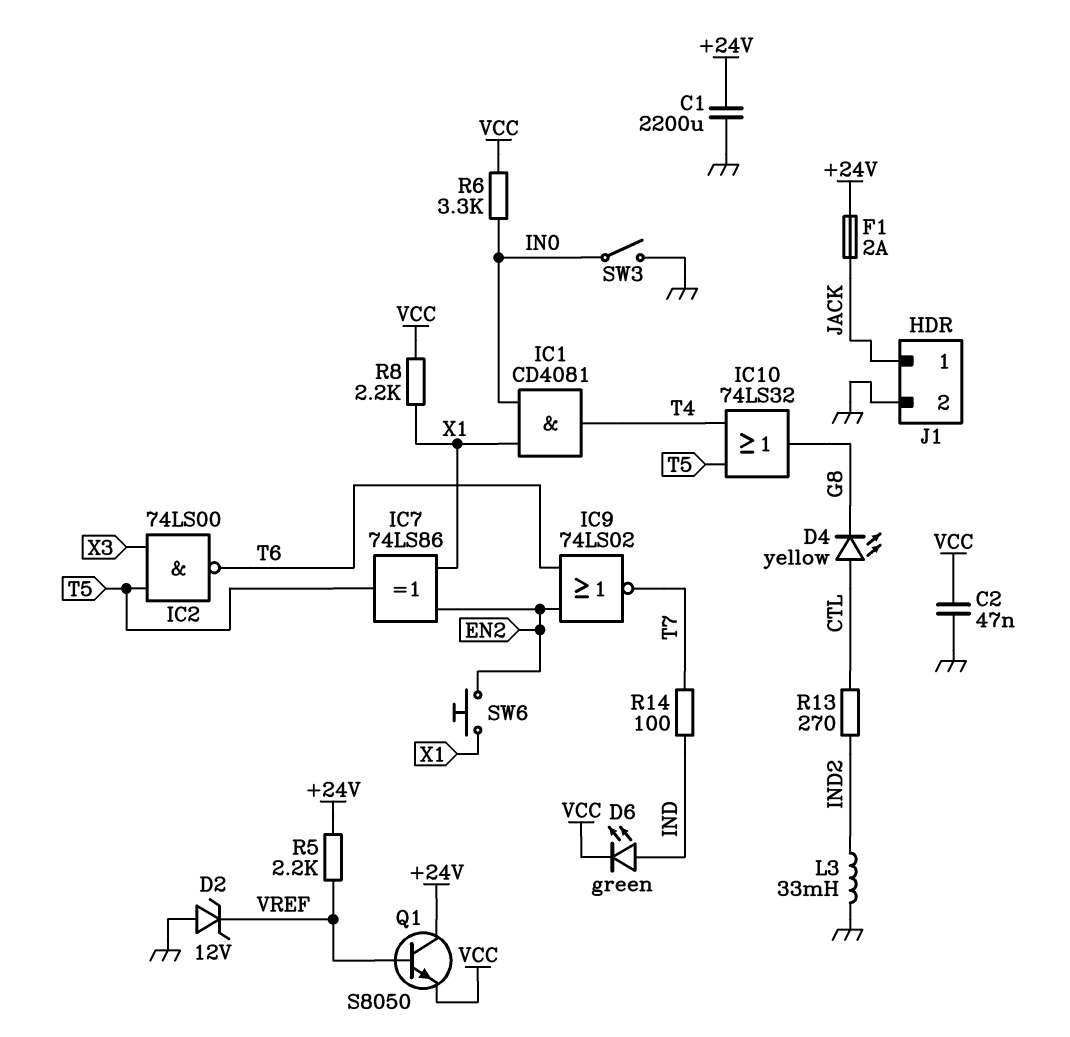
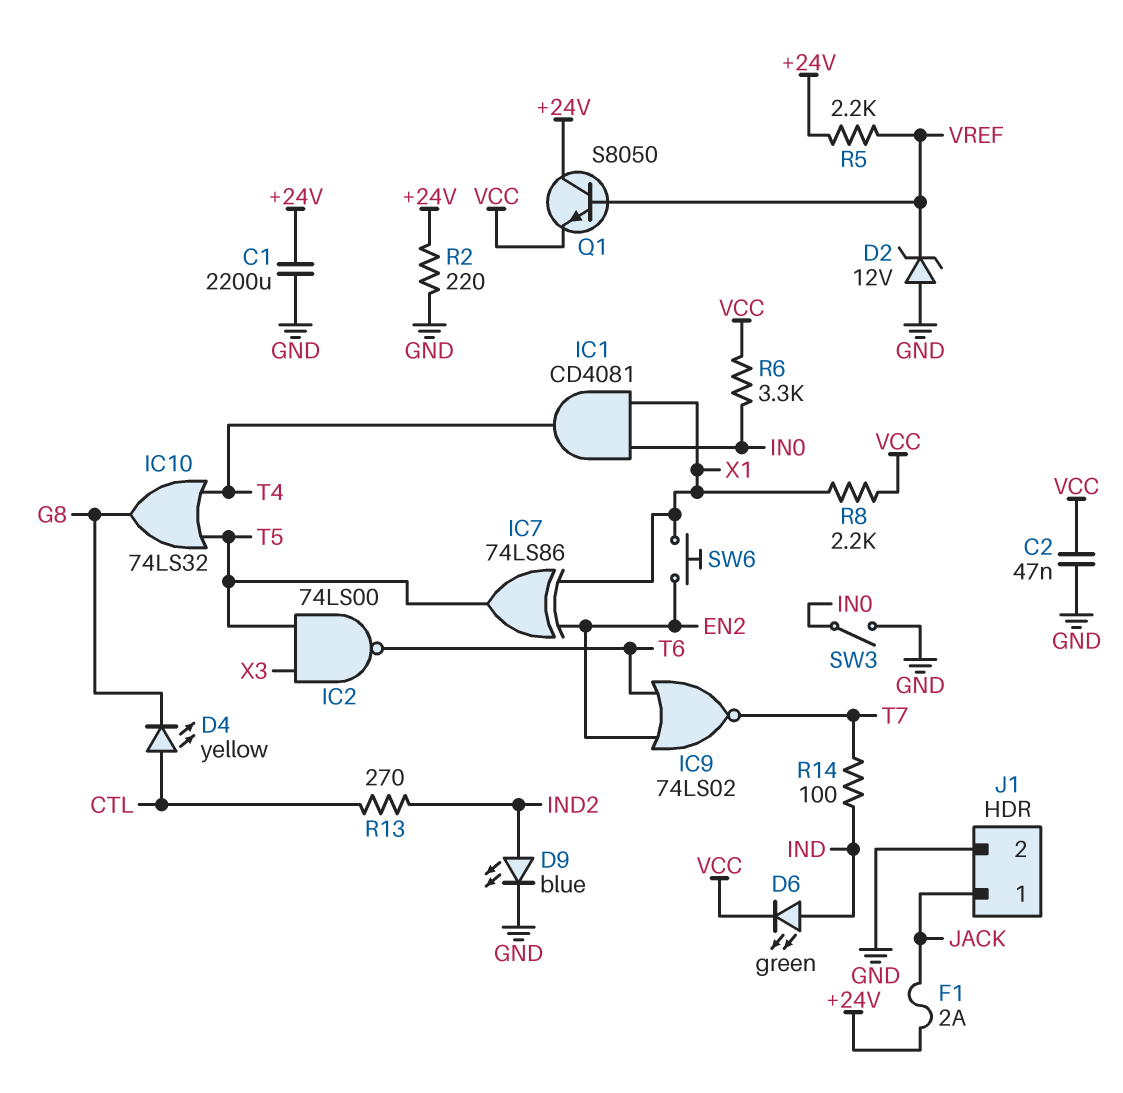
D9: none -> LED blue (A IND2, K GND)
L3: 33mH (GND, IND2) -> none
R2: none -> 220 (+24V, GND)

